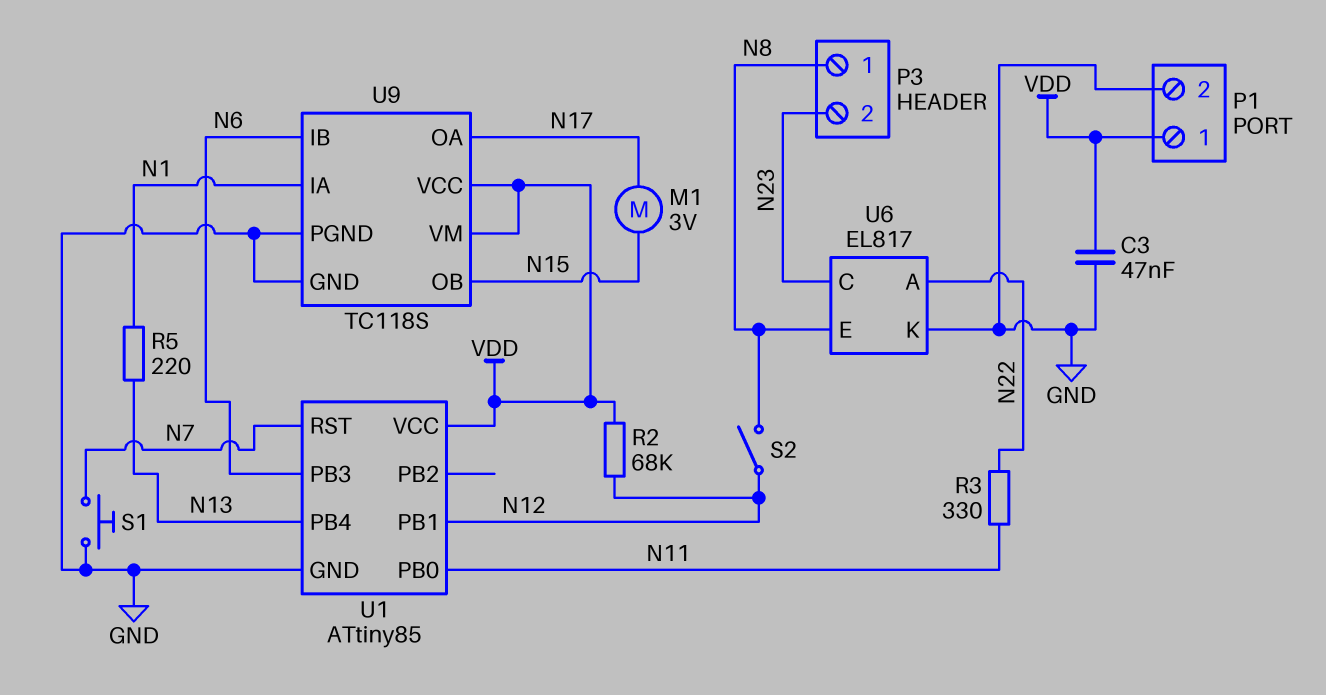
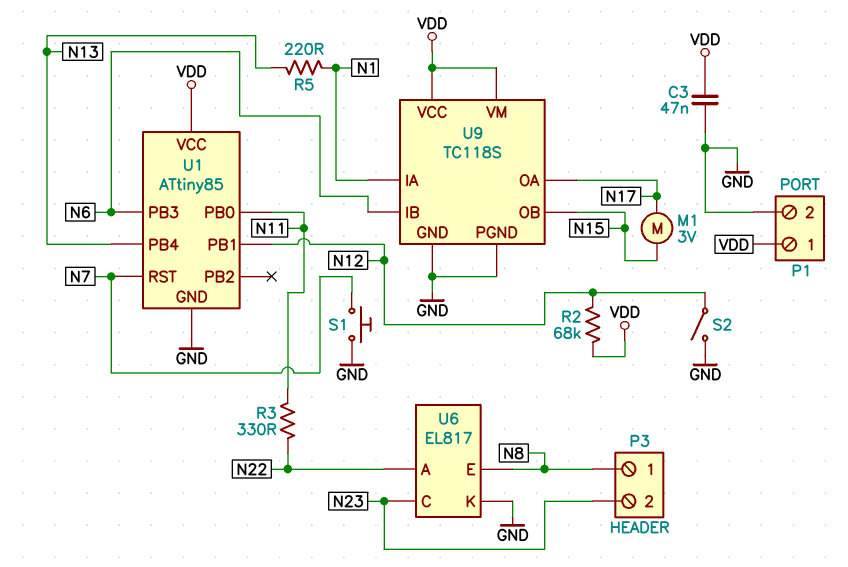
S2: switch (N8, N12) -> switch (GND, N12)

